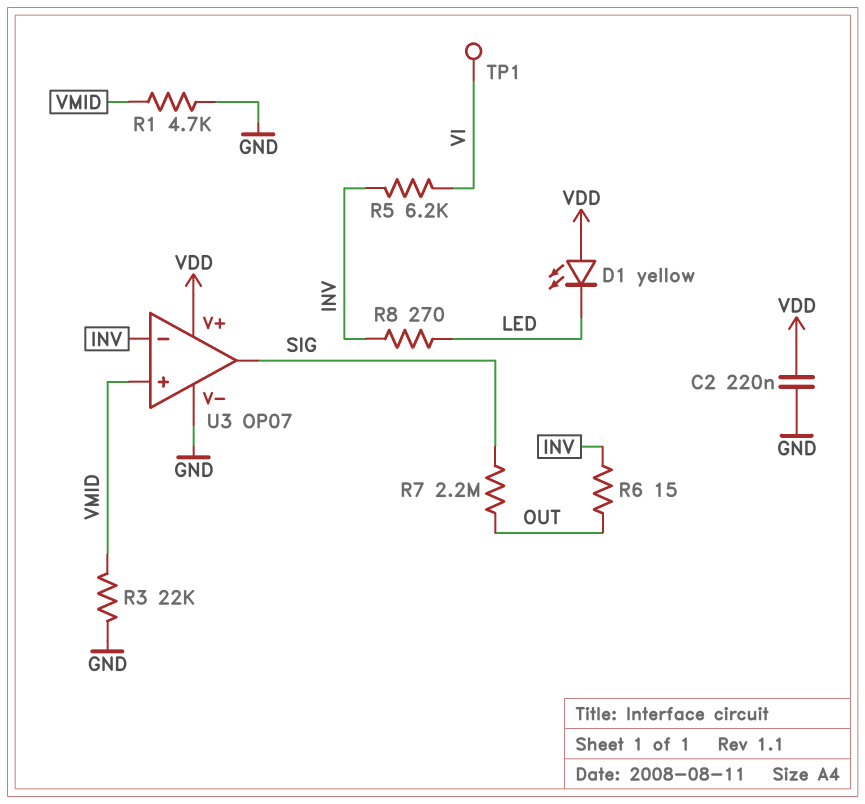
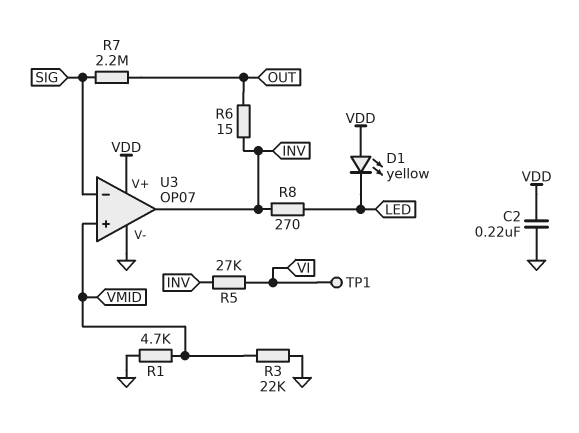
R5: 6.2k (INV, VI) -> 27k (INV, VI)
U3 pin in-: INV -> SIG
U3 pin out: SIG -> INV

